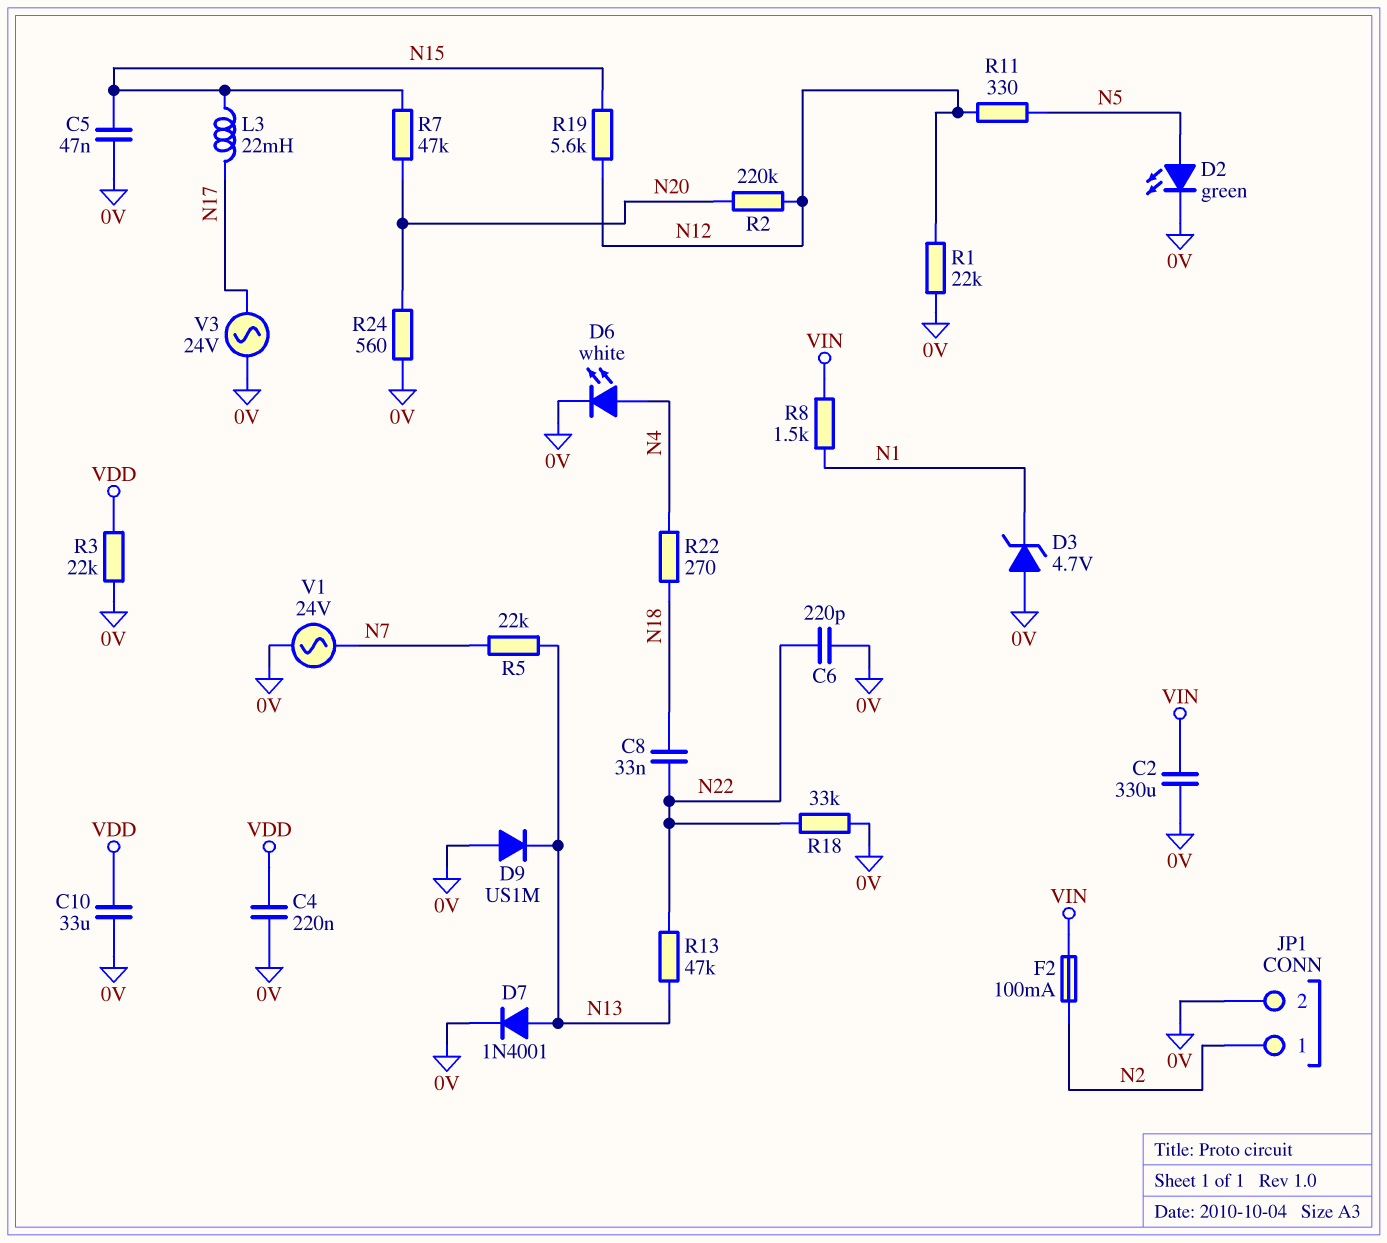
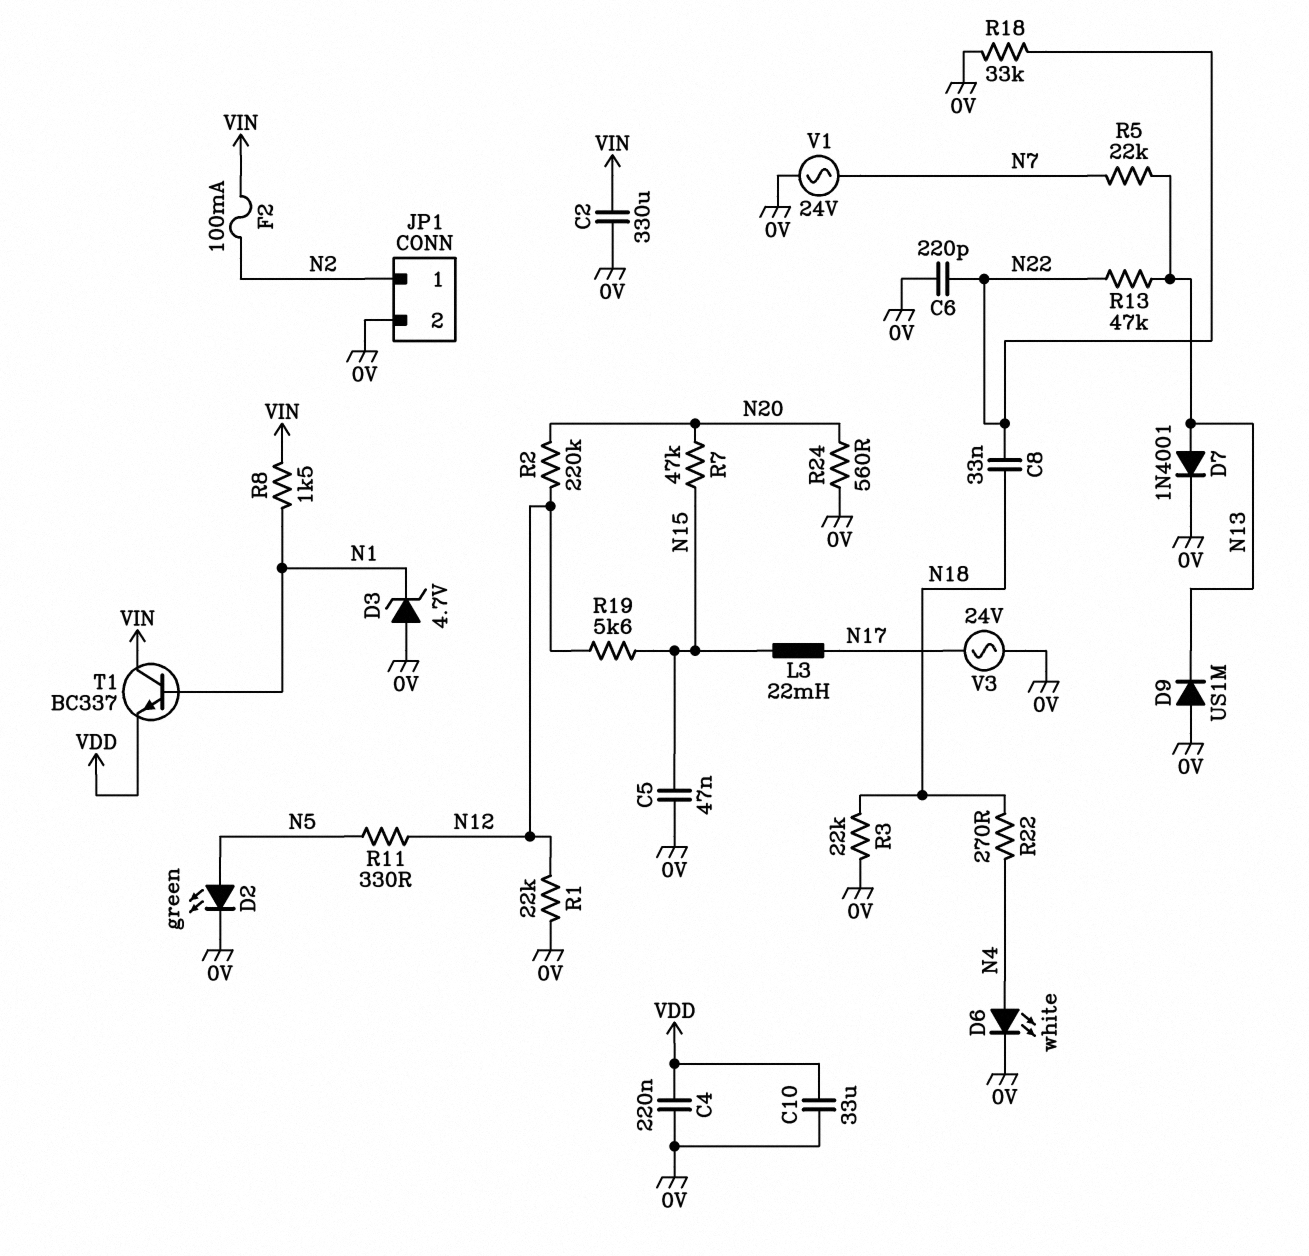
R3: 22k (0V, VDD) -> 22k (0V, N18)
T1: none -> NPN BC337 (B N1, C VIN, E VDD)

